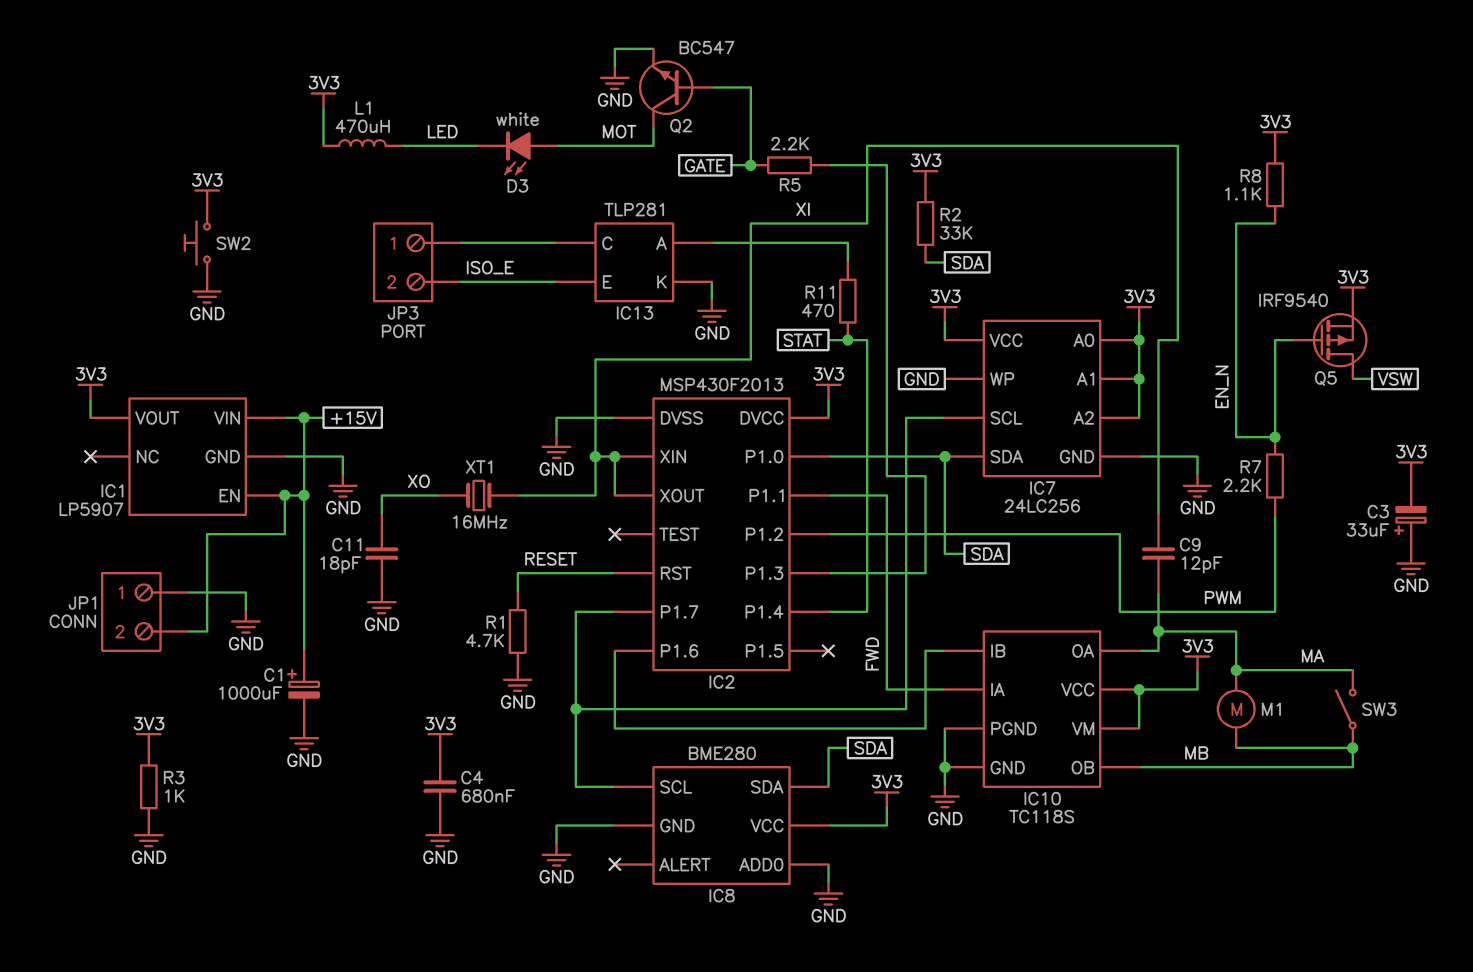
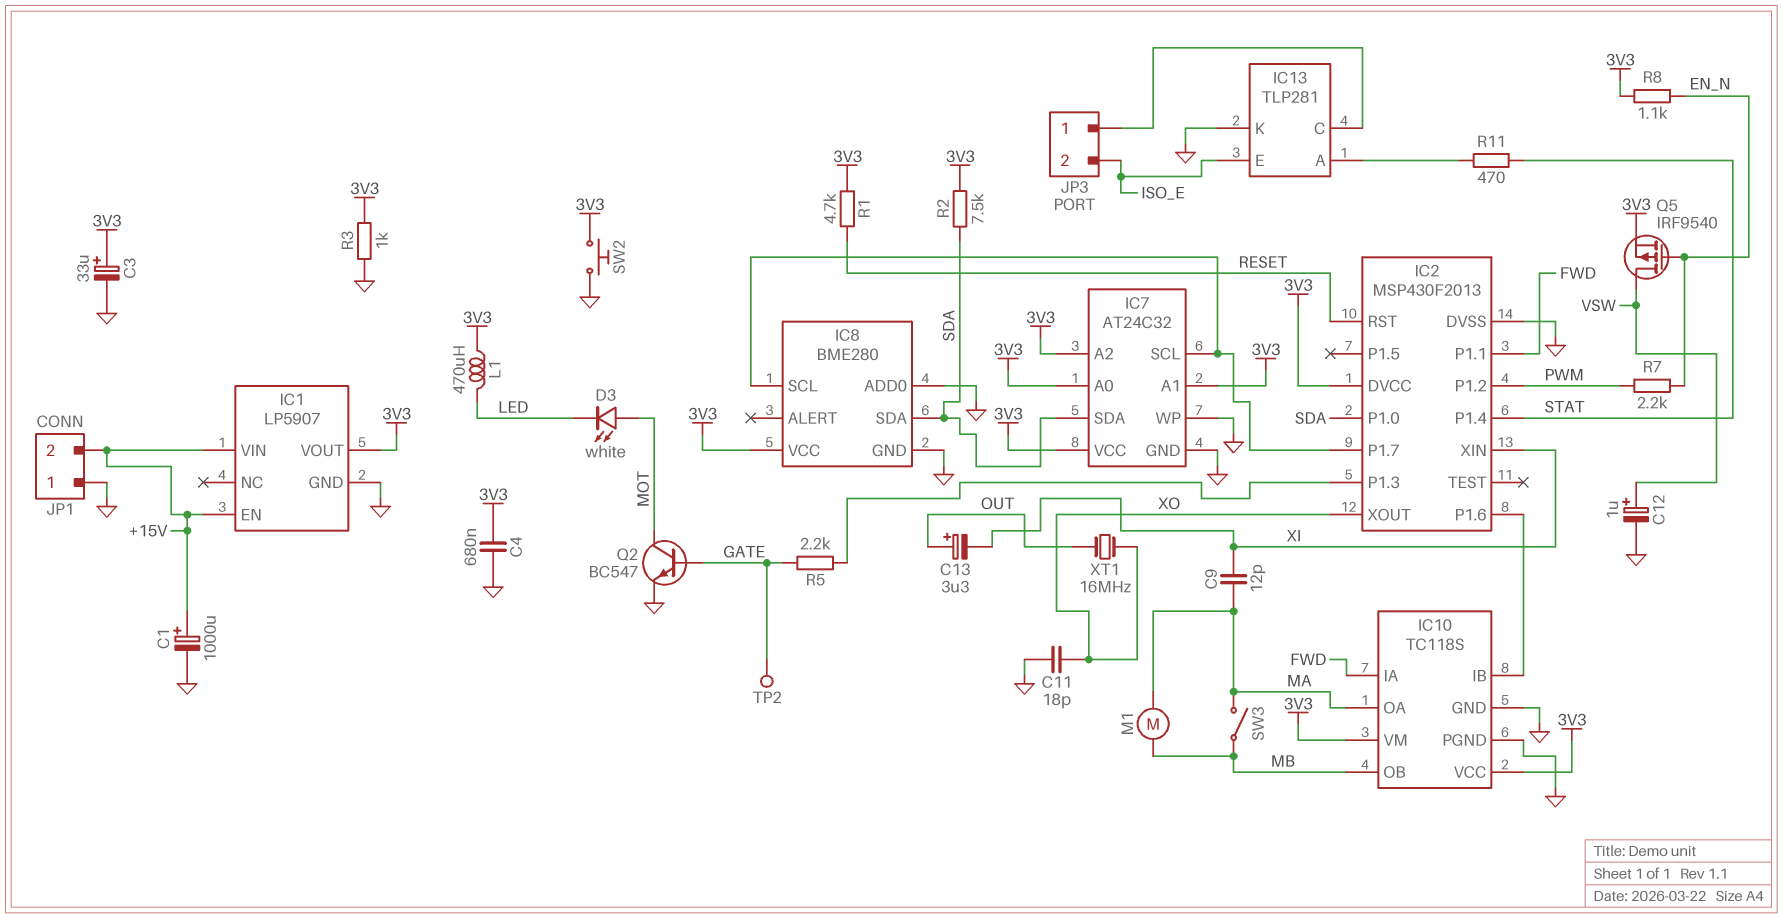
C3: 33uF (plus GND, minus 3V3) -> 33uF (plus 3V3, minus GND)
C12: none -> 1uF (plus VSW, minus GND)
C13: none -> 3.3uF (plus OUT, minus XI)
IC2 pin XOUT: XI -> XO
IC7: 24LC256 -> AT24C32
R1: 4.7k (GND, RESET) -> 4.7k (3V3, RESET)
R2: 33k (3V3, SDA) -> 7.5k (3V3, SDA)
TP2: none -> test point (GATE)
XT1: 16MHz (XI, XO) -> 16MHz (OUT, XO)

